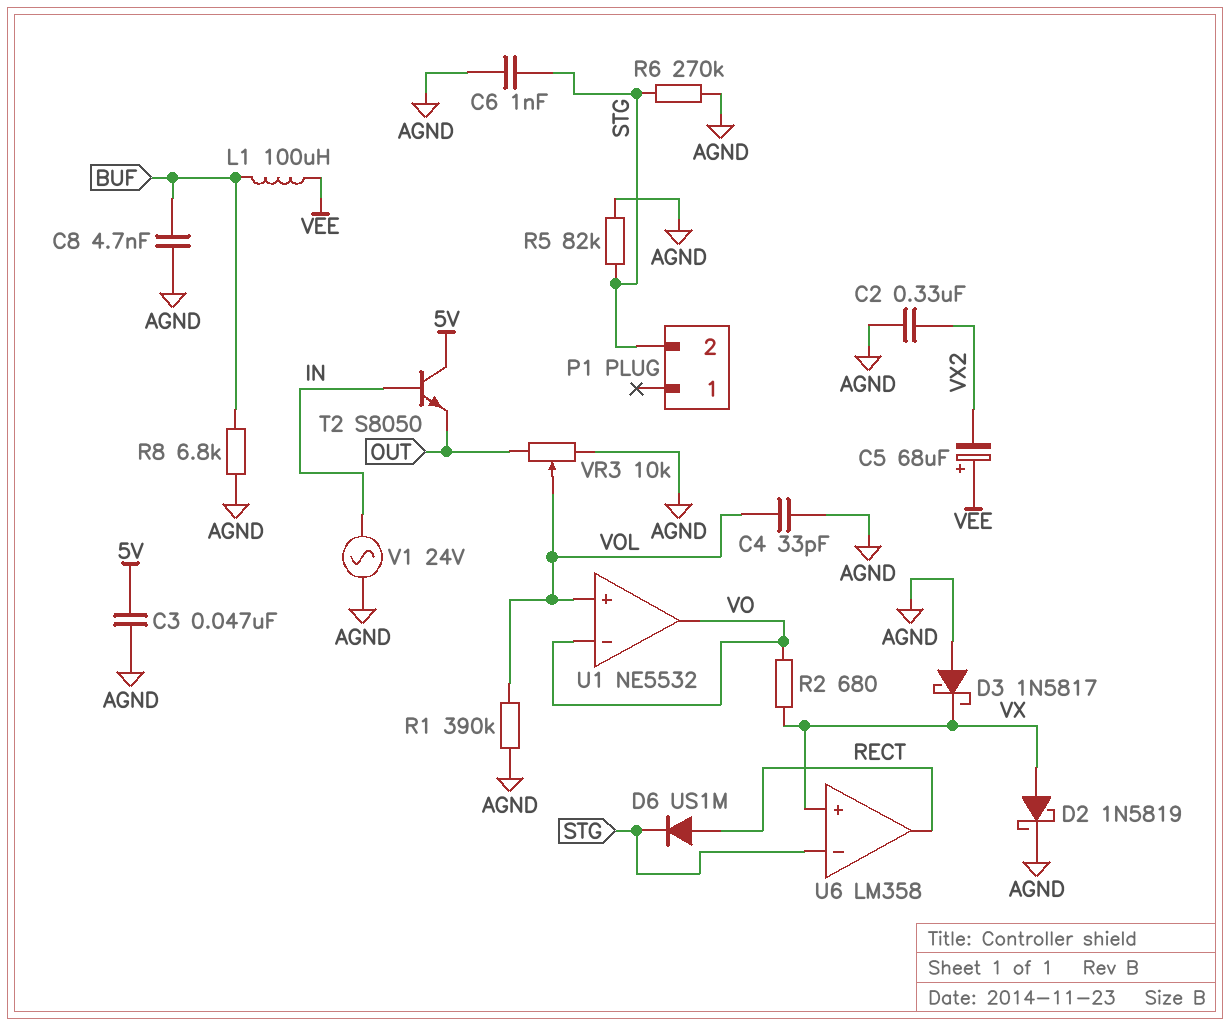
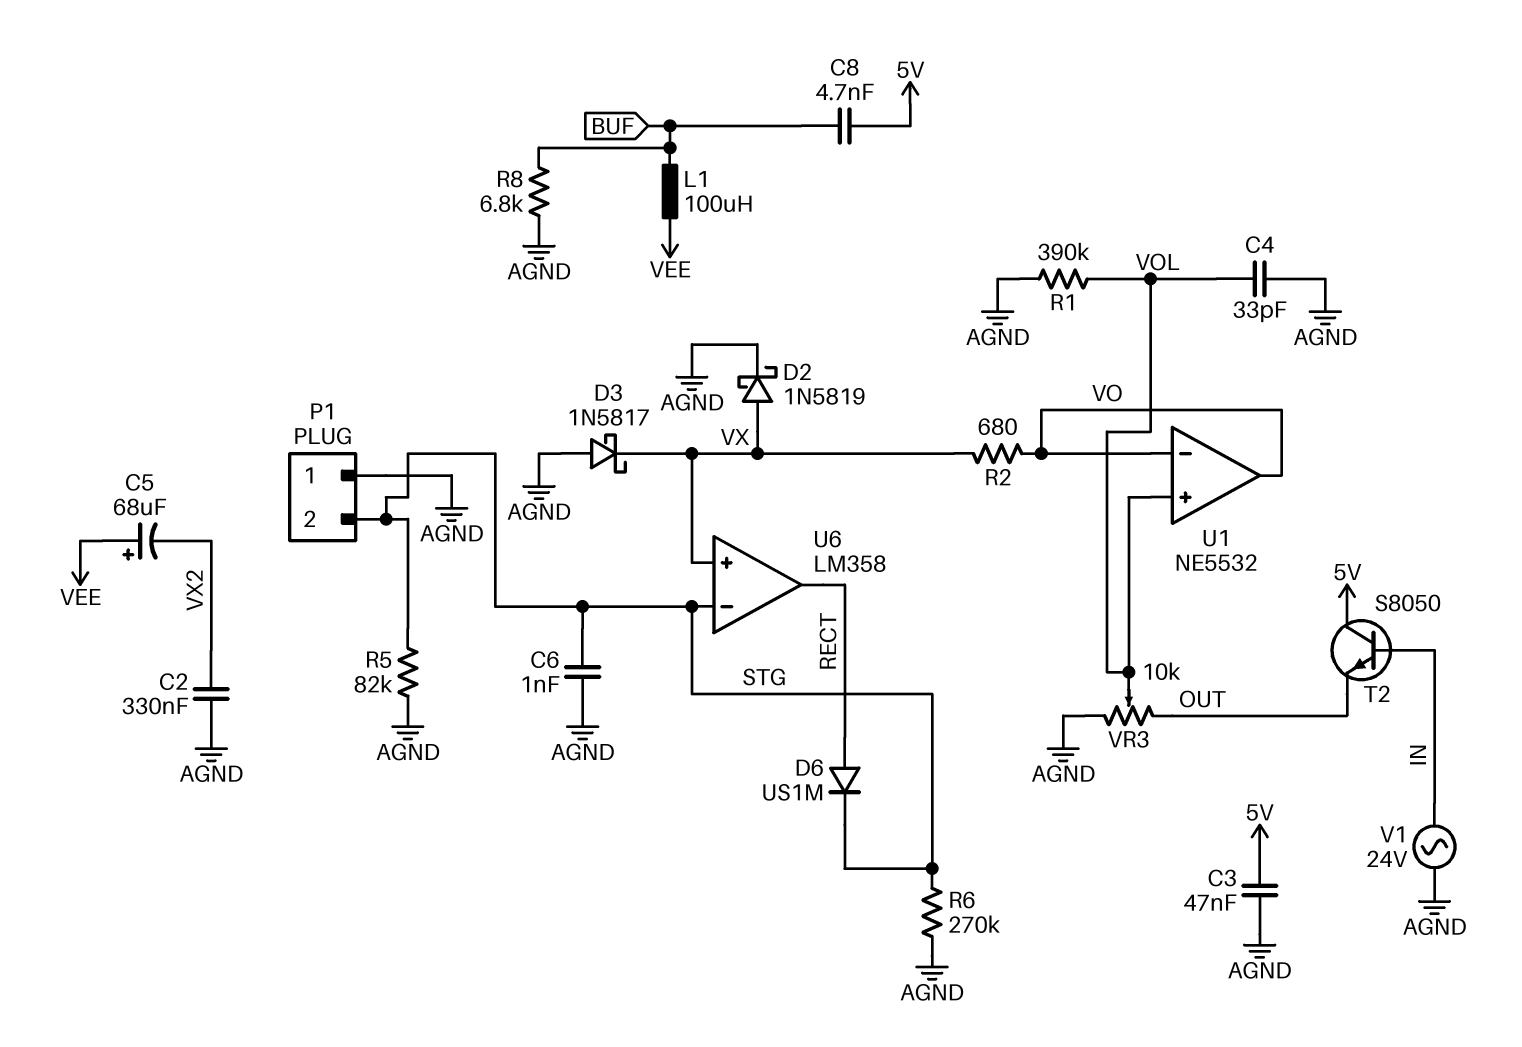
C8: 4.7nF (AGND, BUF) -> 4.7nF (5V, BUF)
P1 pin 1: none -> AGND

